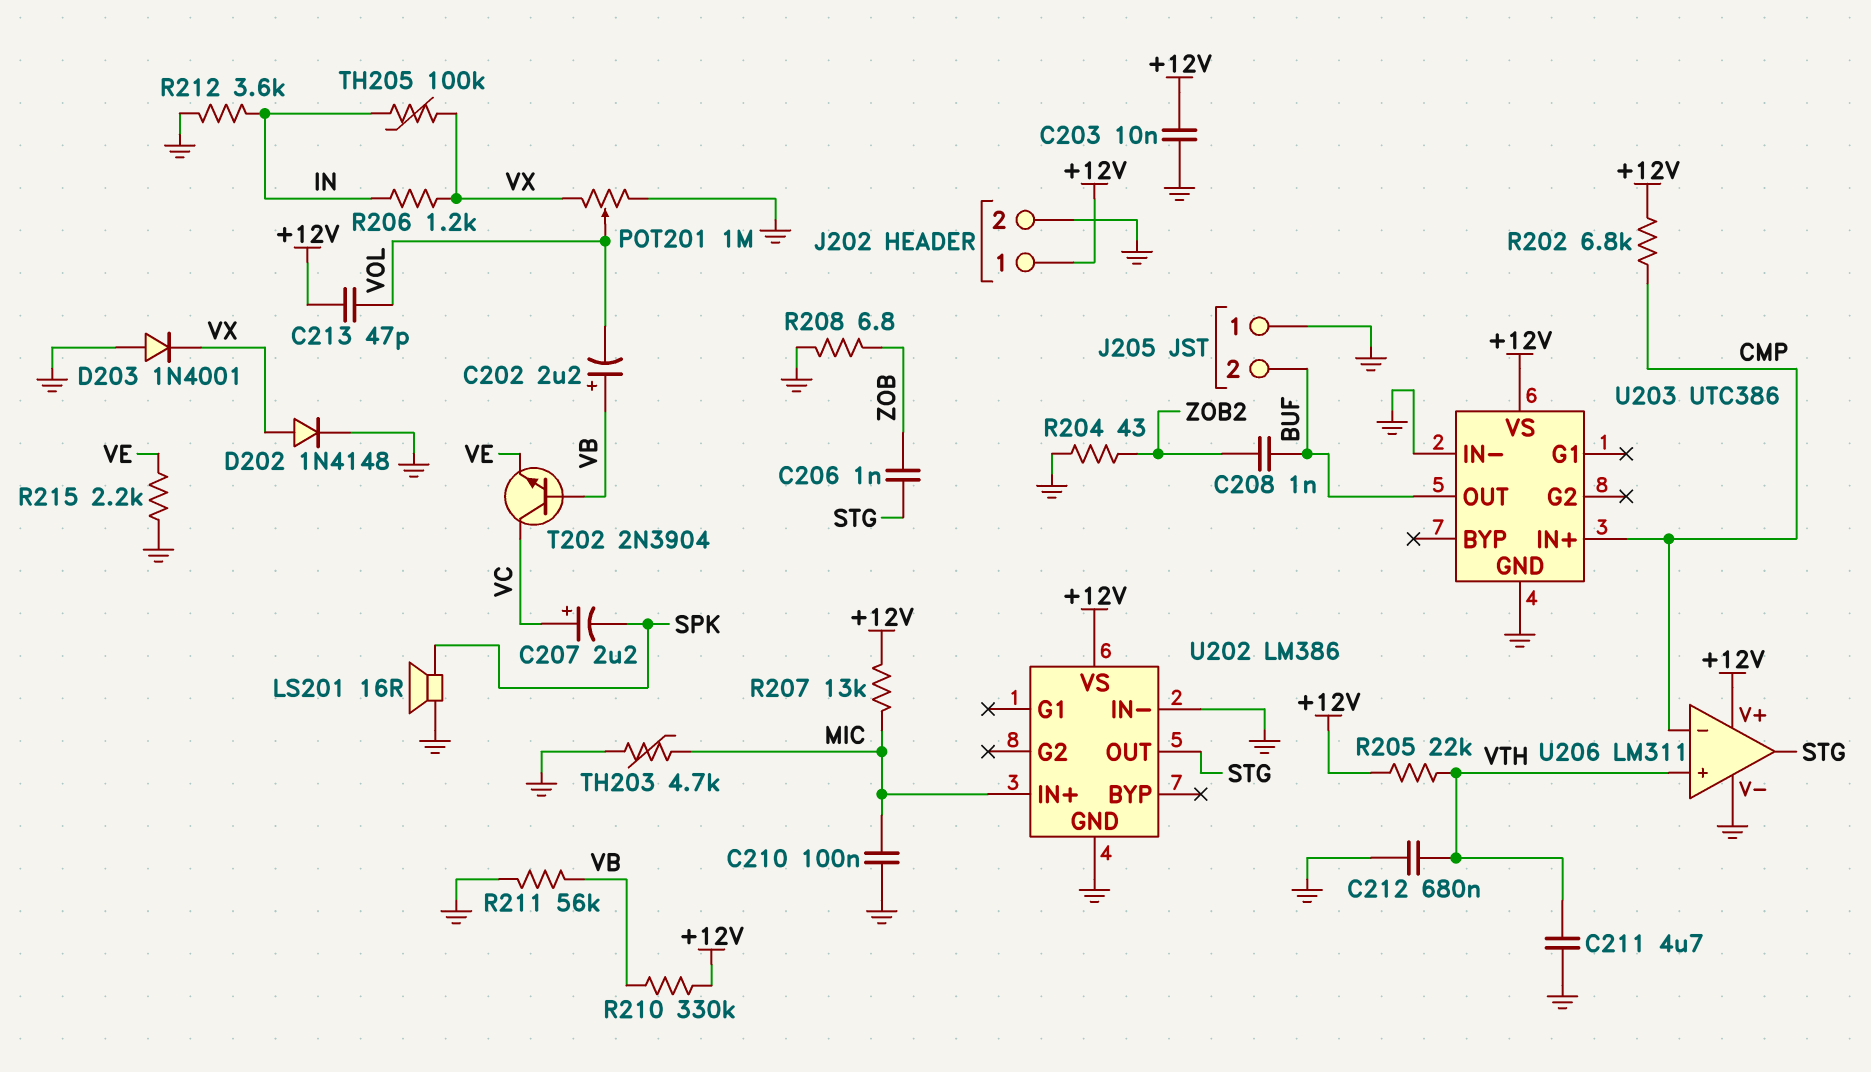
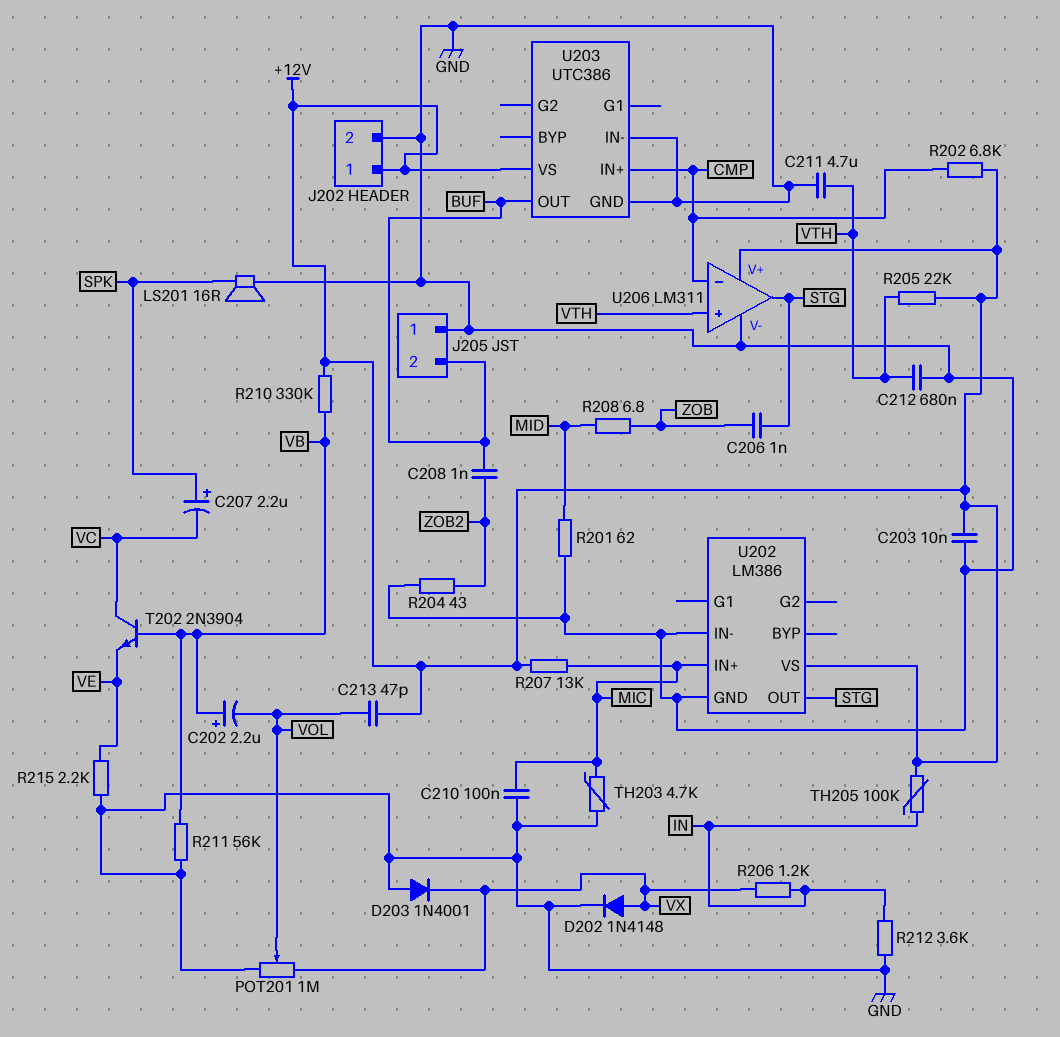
C207: 2.2uF (plus VC, minus SPK) -> 2.2uF (plus SPK, minus VC)
R201: none -> 62 (GND, MID)
R208: 6.8 (GND, ZOB) -> 6.8 (MID, ZOB)
TH205: 100k (IN, VX) -> 100k (+12V, IN)

